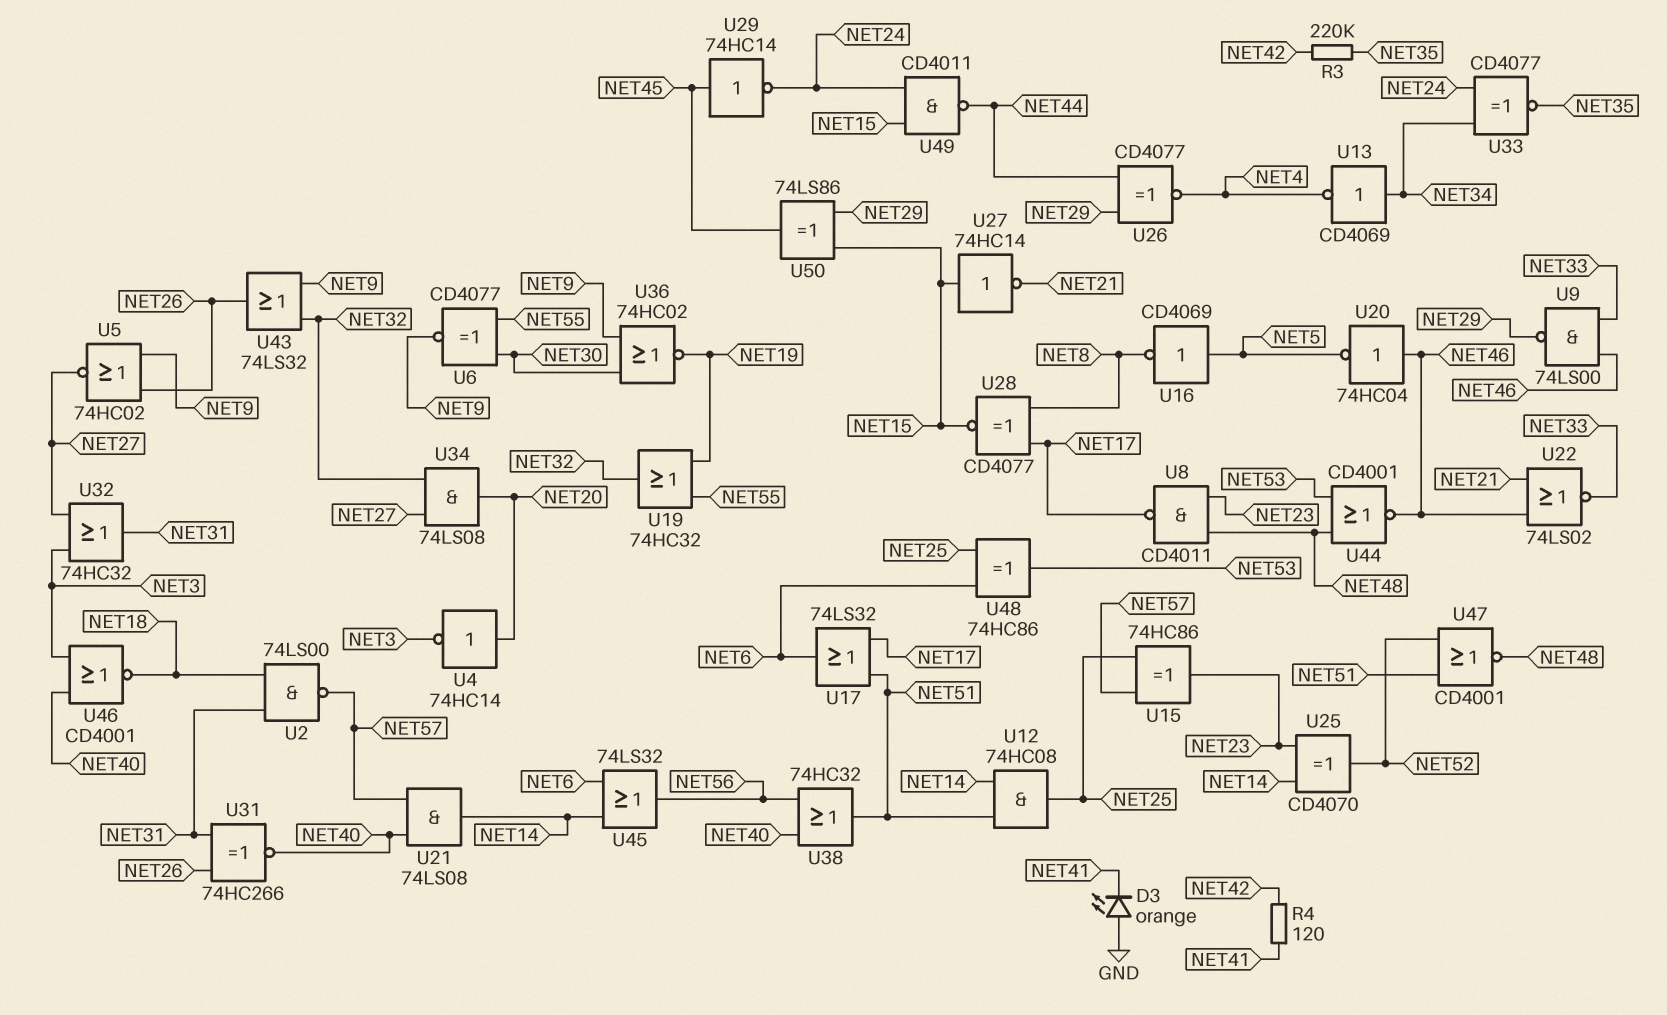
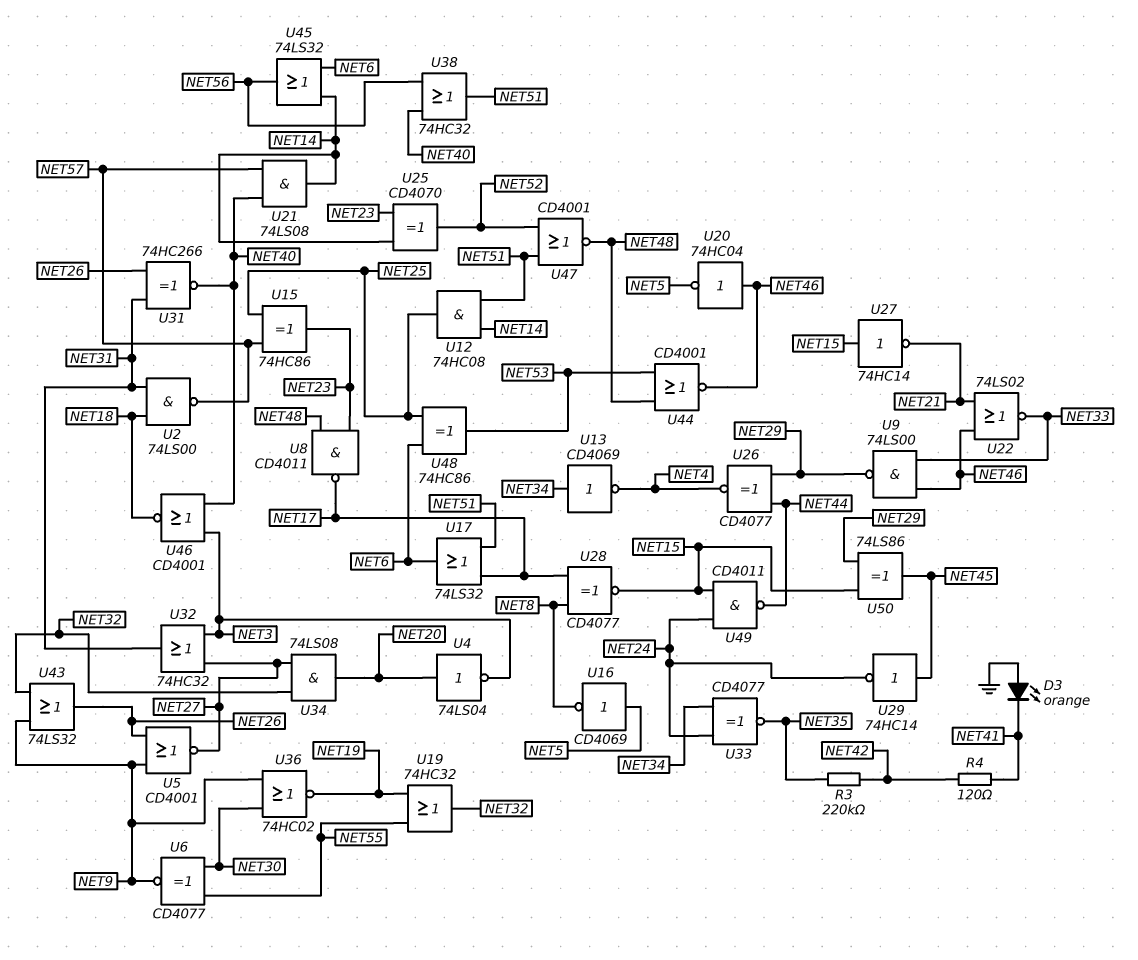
U4: NOT 74HC14 (in NET20, out NET3) -> NOT 74LS04 (in NET20, out NET3)
U5: NOR 74HC02 (in NET9, in NET26, out NET27) -> NOR CD4001 (in NET9, in NET26, out NET27)

